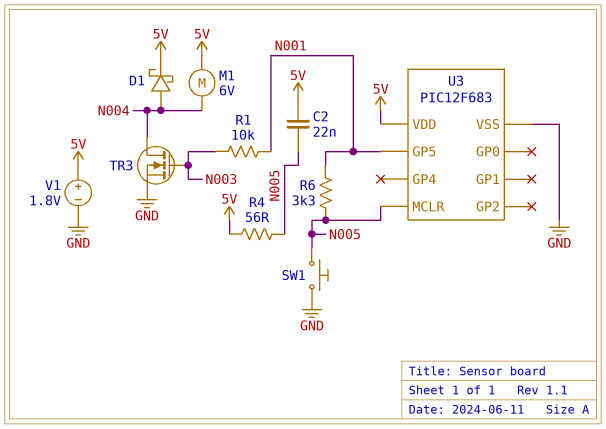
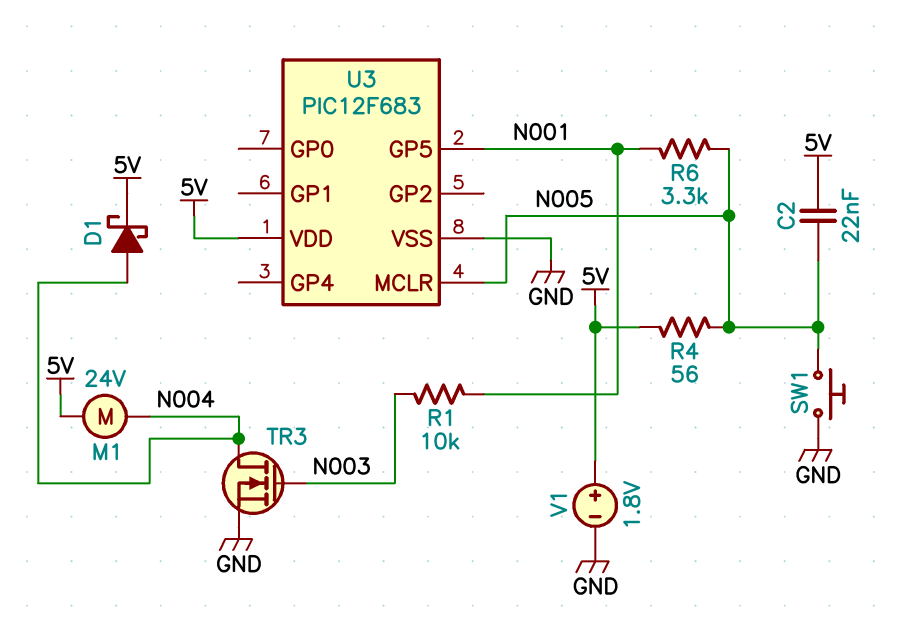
M1: motor 6V (5V, N004) -> motor 24V (5V, N004)

